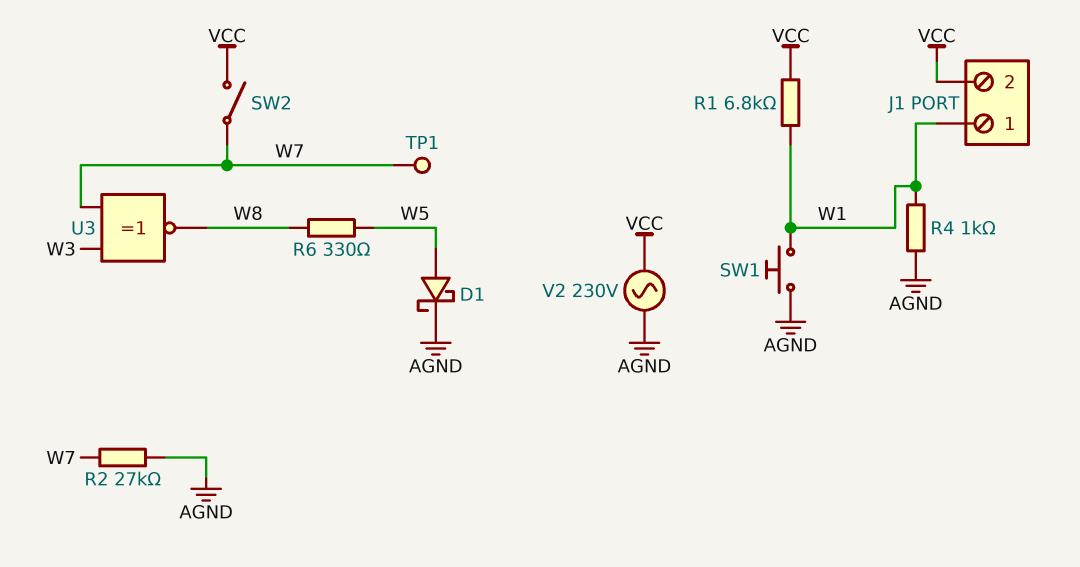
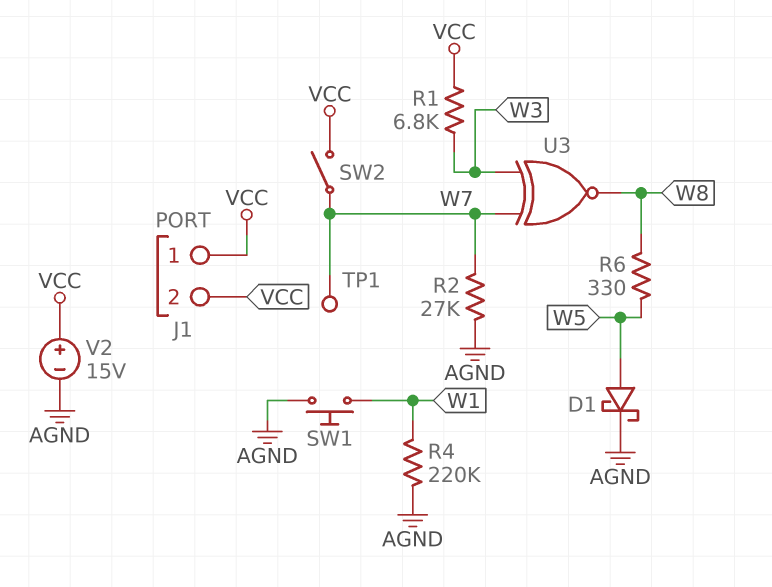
J1 pin 1: W1 -> VCC
R1: 6.8k (VCC, W1) -> 6.8k (VCC, W3)
R4: 1k (AGND, W1) -> 220k (AGND, W1)
V2: AC 230V (AGND, VCC) -> 15V (plus VCC, minus AGND)

